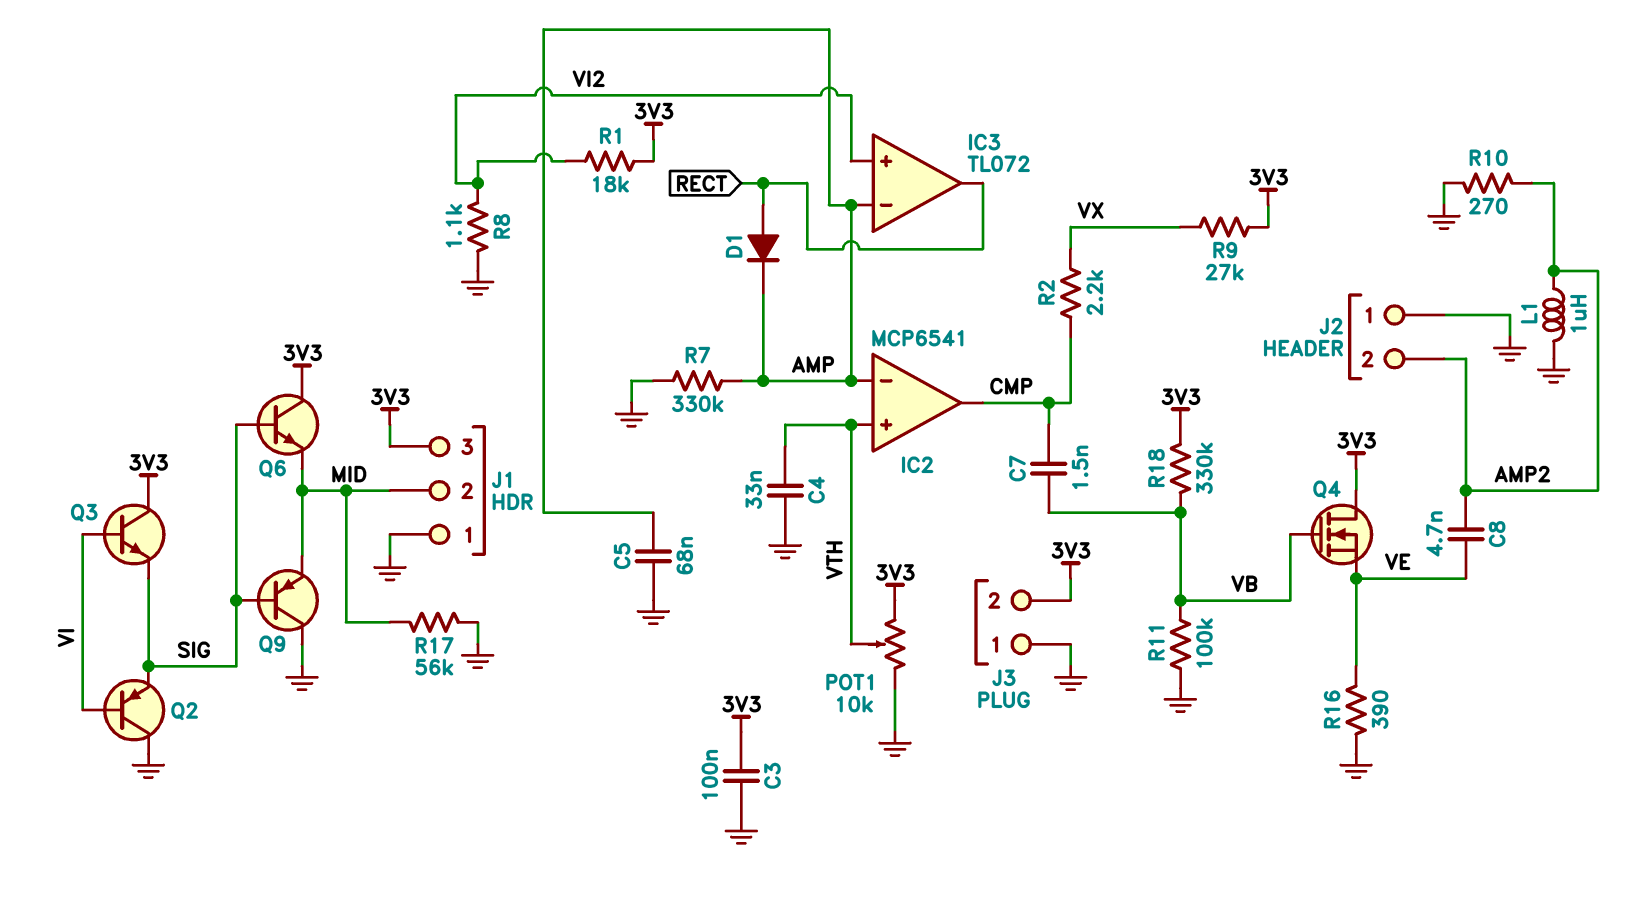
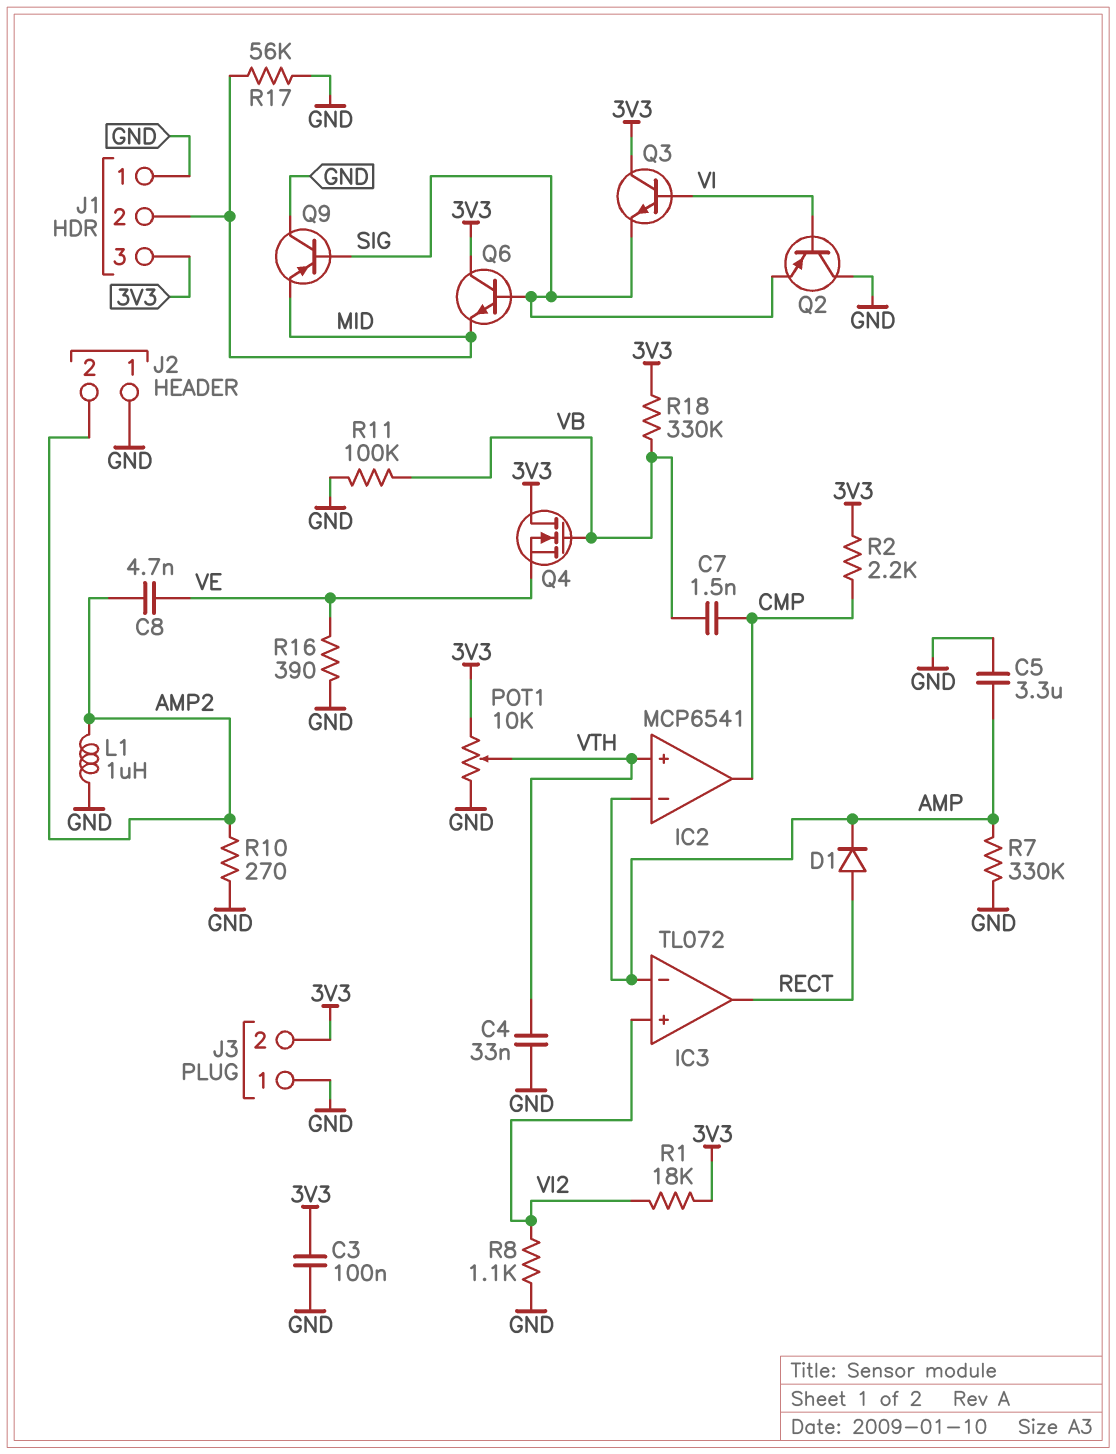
C5: 68nF (AMP, GND) -> 3.3uF (AMP, GND)
R2: 2.2k (CMP, VX) -> 2.2k (3V3, CMP)
R9: 27k (3V3, VX) -> none

